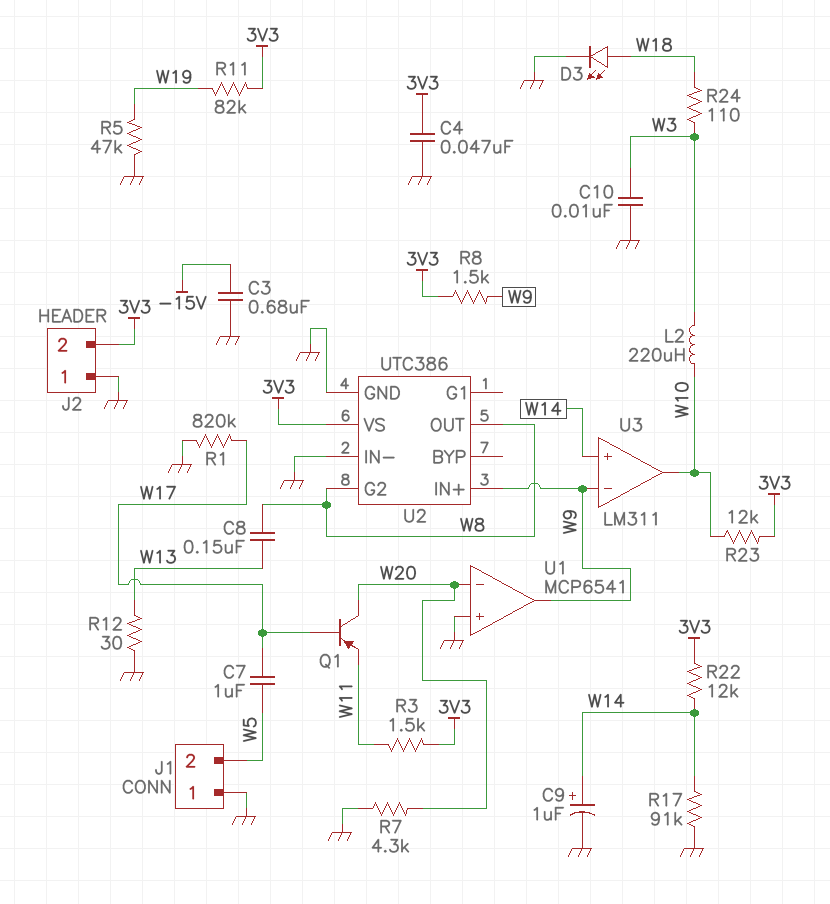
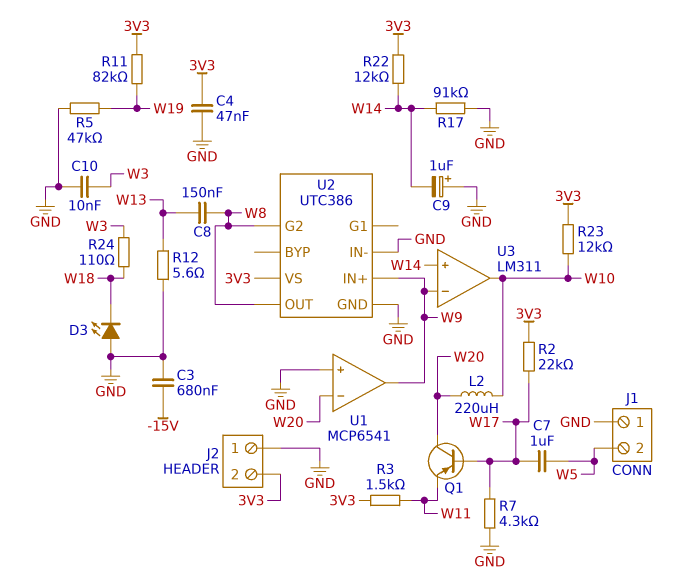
C9: 1uF (plus W14, minus GND) -> 1uF (plus GND, minus W14)
D3: LED (A W18, K GND) -> LED (A GND, K W18)
L2: 220uH (W3, W10) -> 220uH (W10, W20)
R1: 820k (GND, W17) -> none
R2: none -> 22k (3V3, W17)
R7: 4.3k (GND, W20) -> 4.3k (GND, W17)
R8: 1.5k (3V3, W9) -> none
R12: 30 (GND, W13) -> 5.6 (GND, W13)

